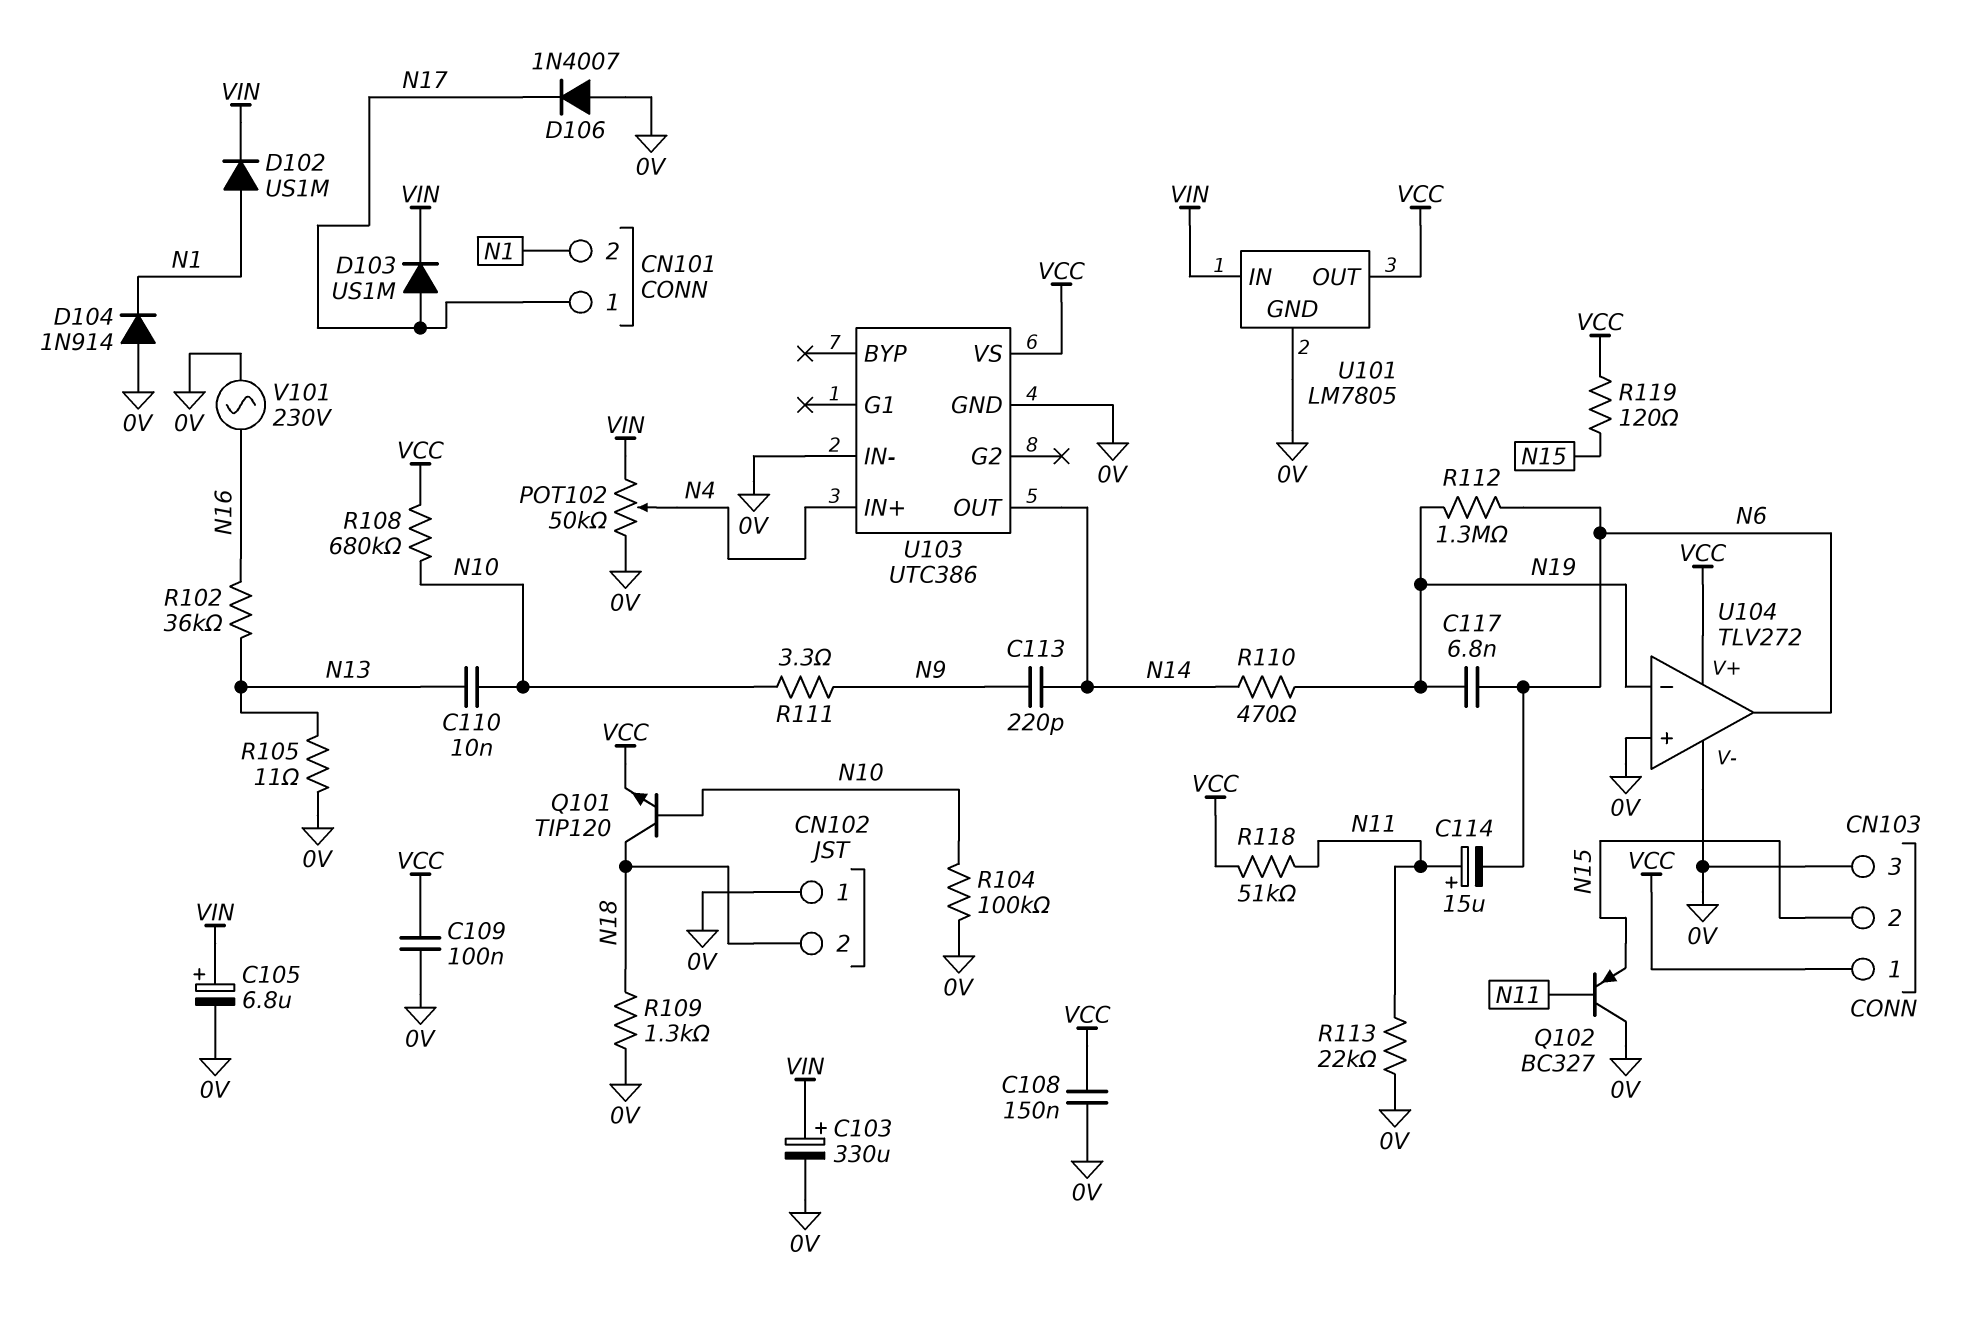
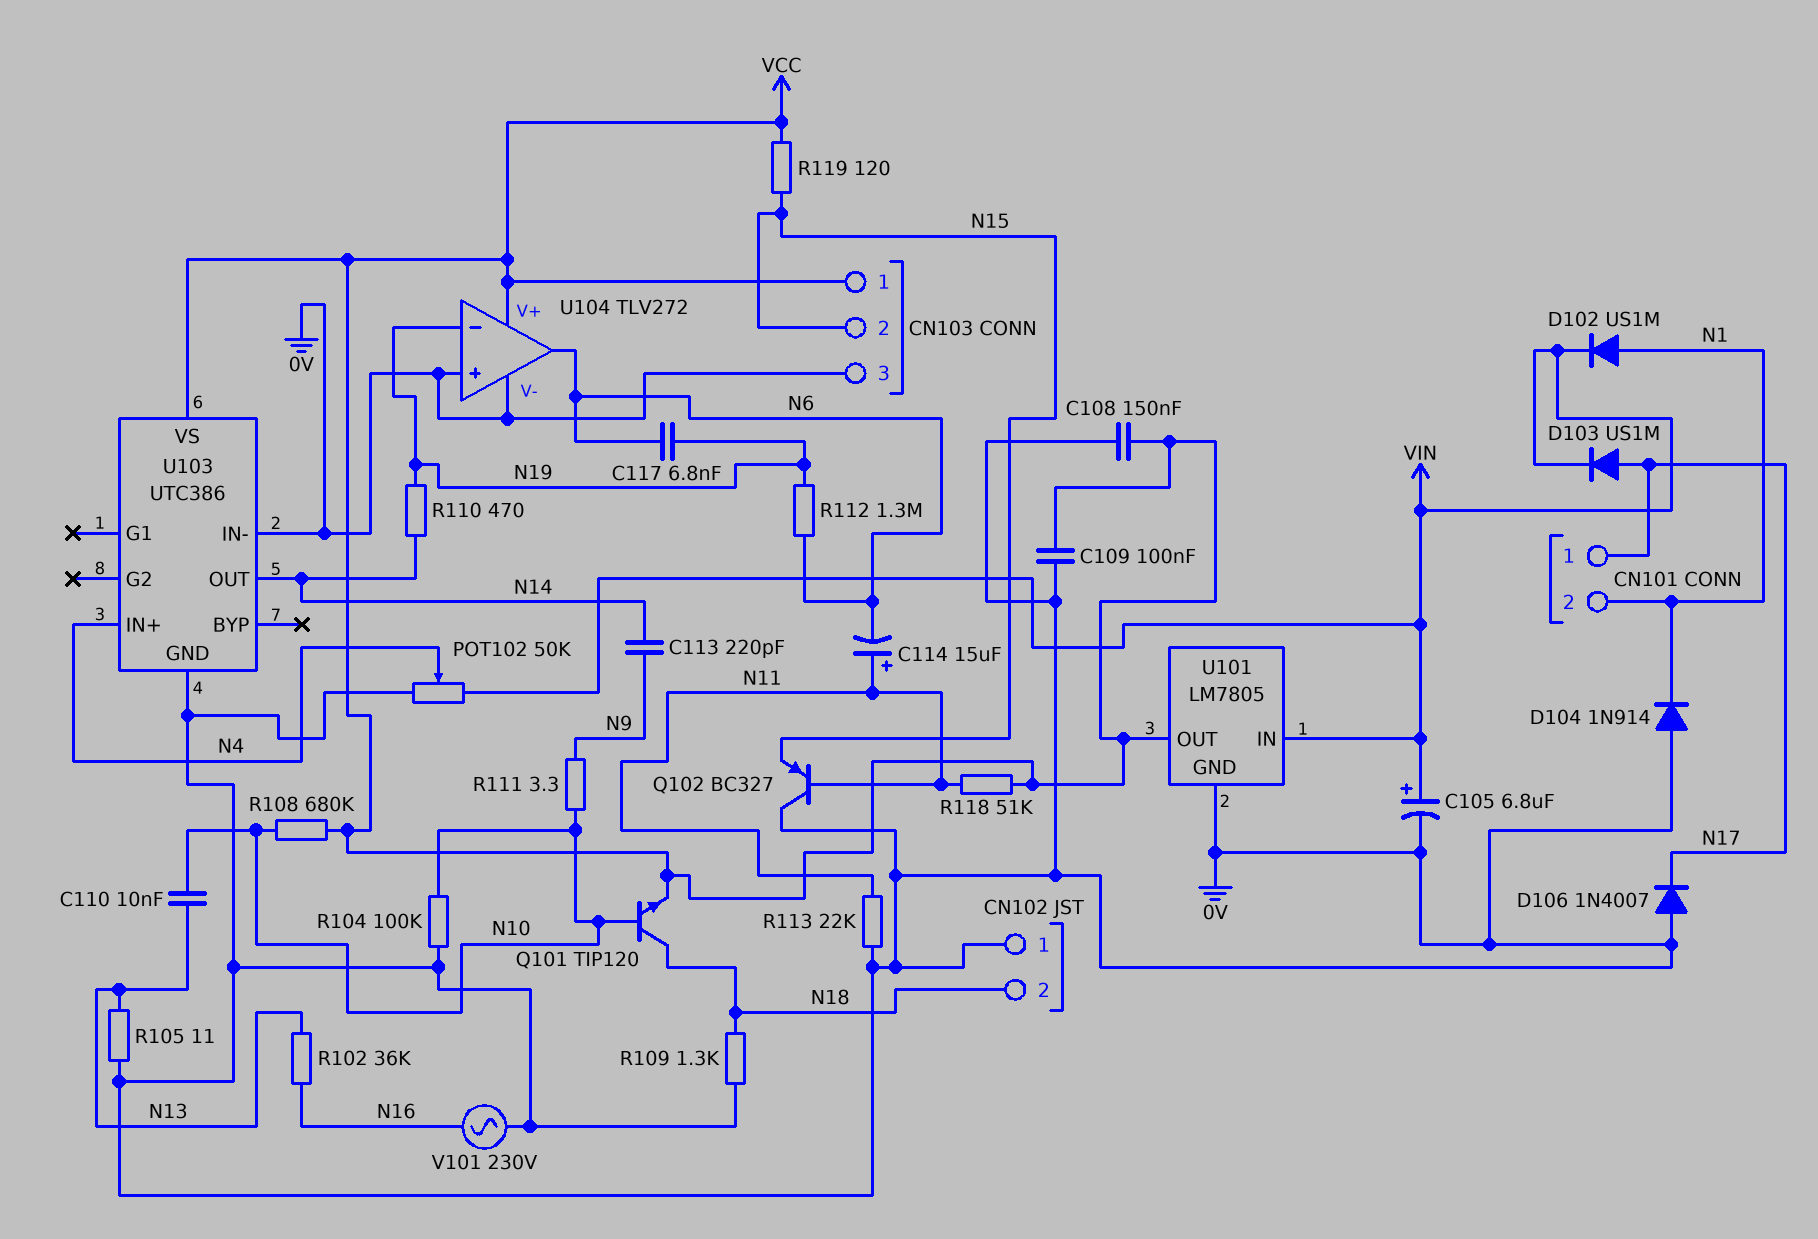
C103: 330uF (plus VIN, minus 0V) -> none

